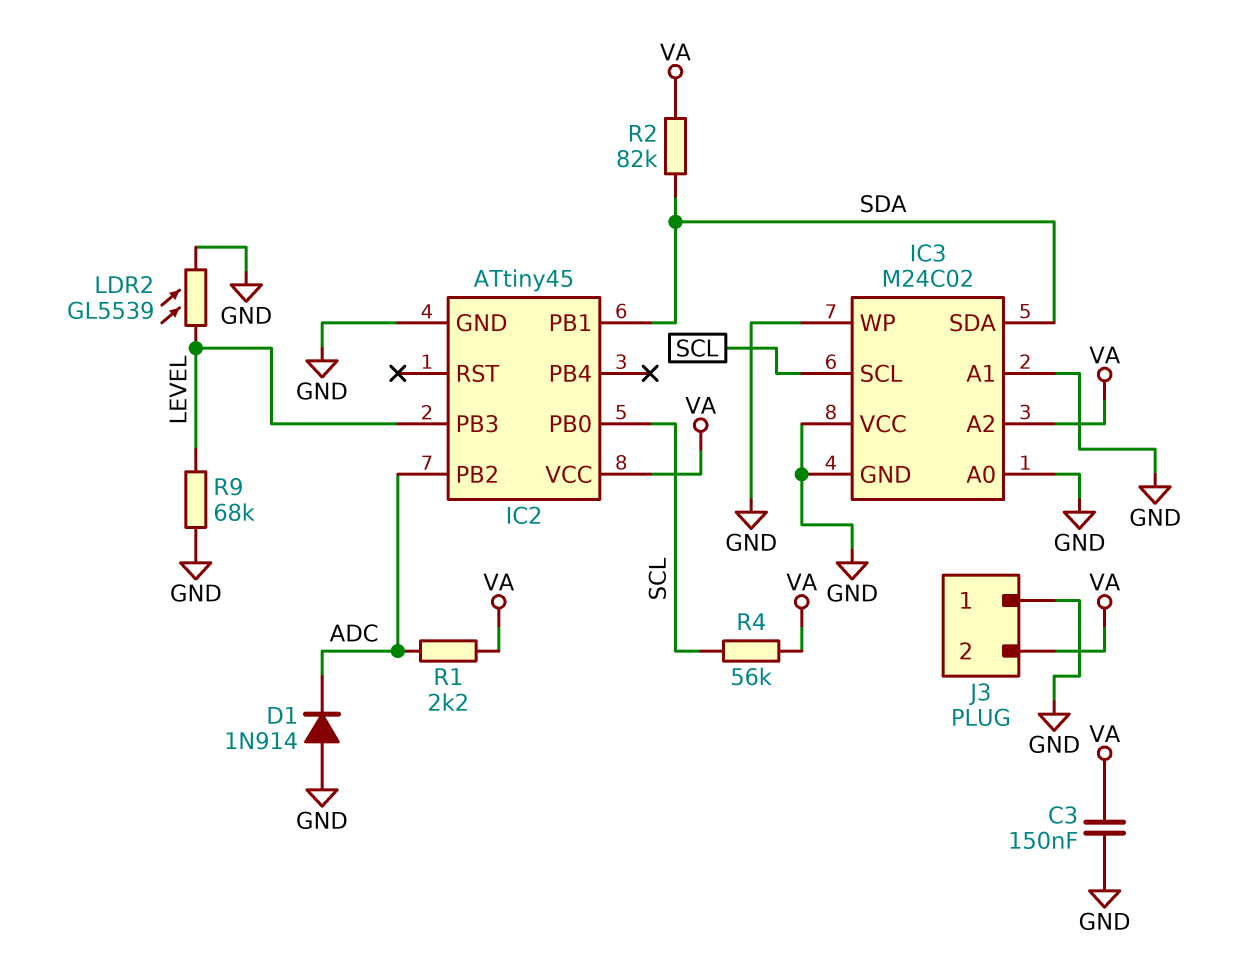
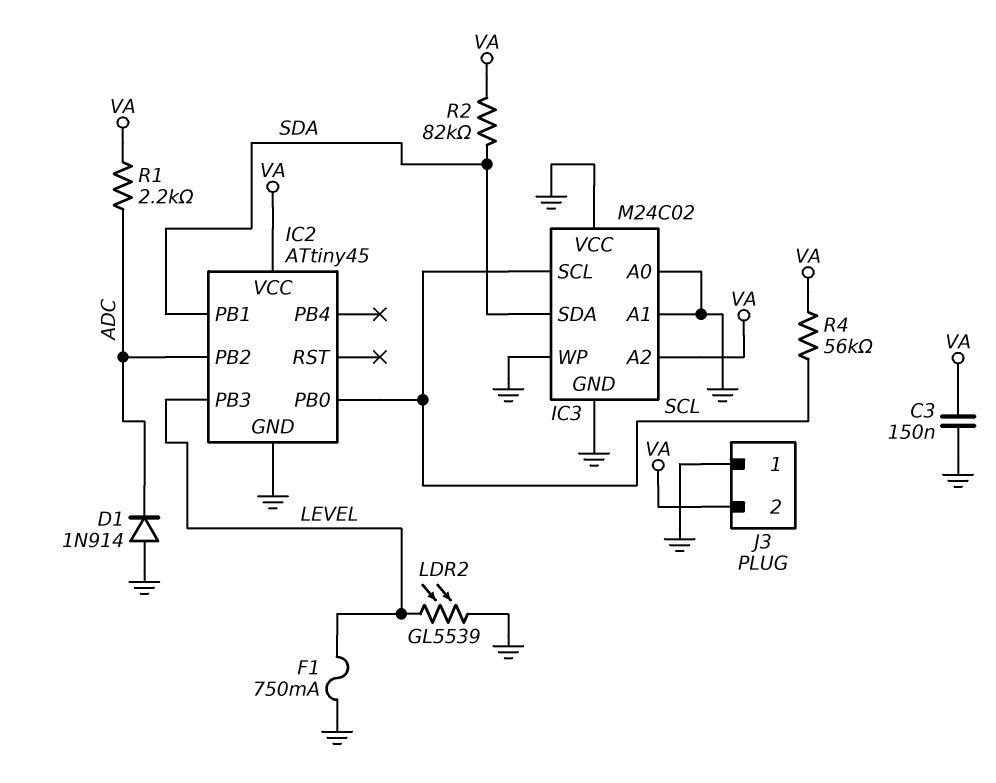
F1: none -> 750mA (GND, LEVEL)
R9: 68k (GND, LEVEL) -> none

